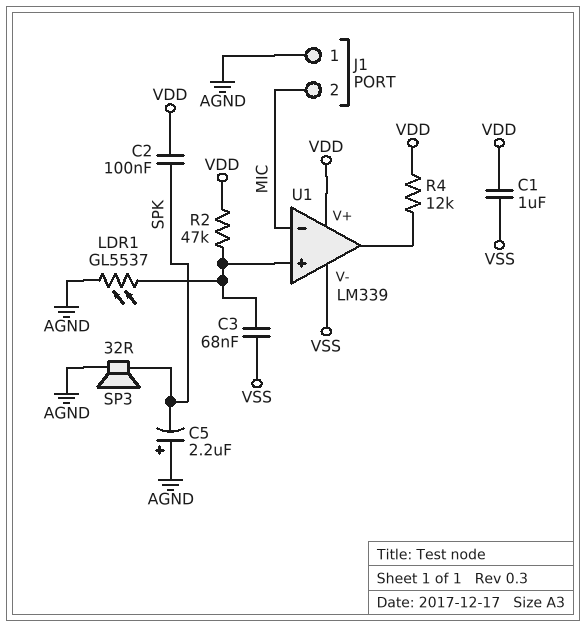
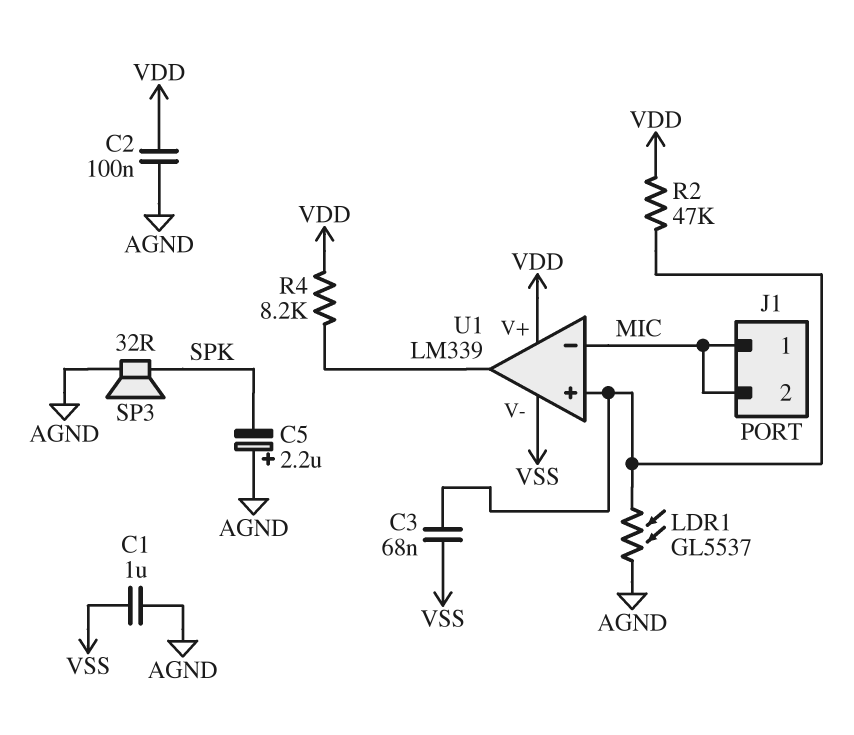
C1: 1uF (VDD, VSS) -> 1uF (AGND, VSS)
C2: 100nF (SPK, VDD) -> 100nF (AGND, VDD)
J1 pin 1: AGND -> MIC
R4: 12k (U1/out, VDD) -> 8.2k (U1/out, VDD)

